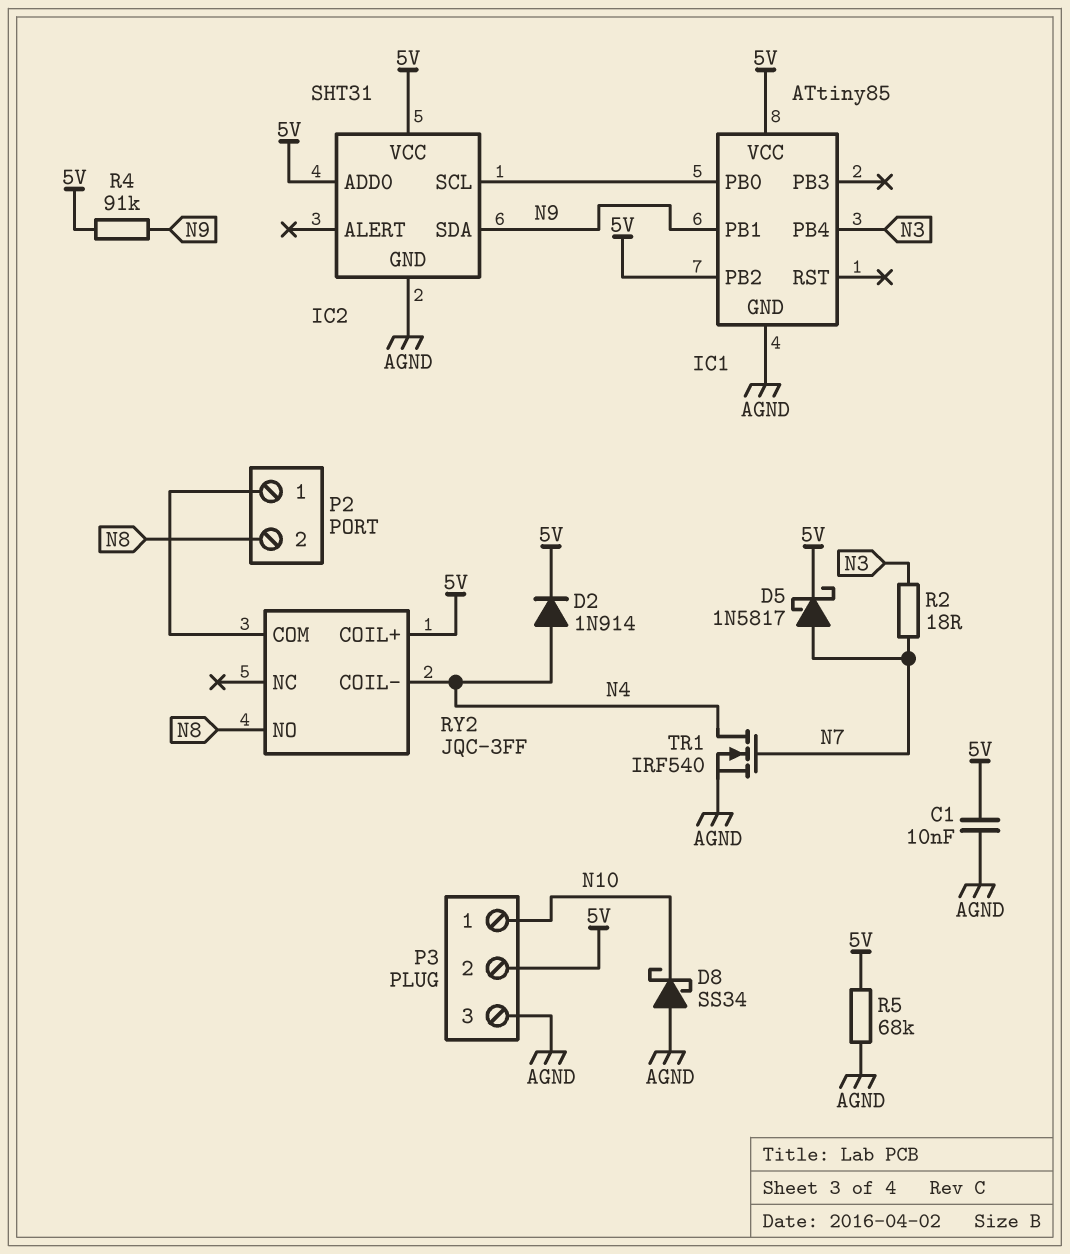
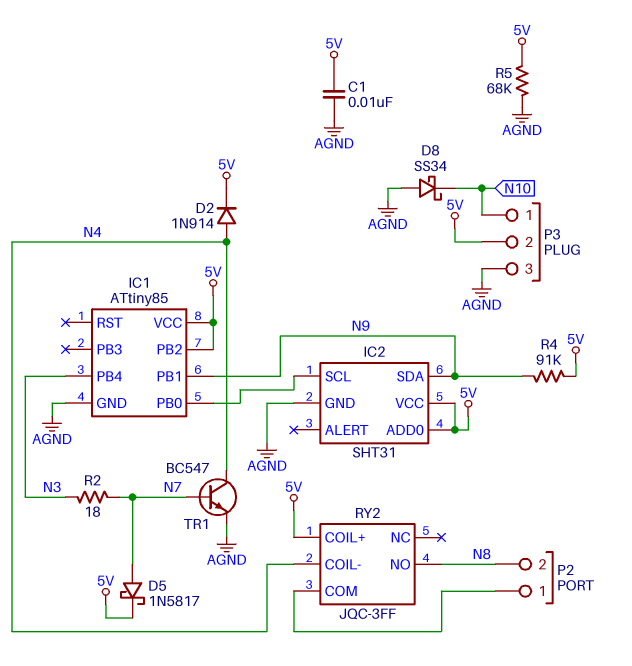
TR1: NMOS IRF540 (G N7, D N4, S AGND) -> NPN BC547 (B N7, C N4, E AGND)

